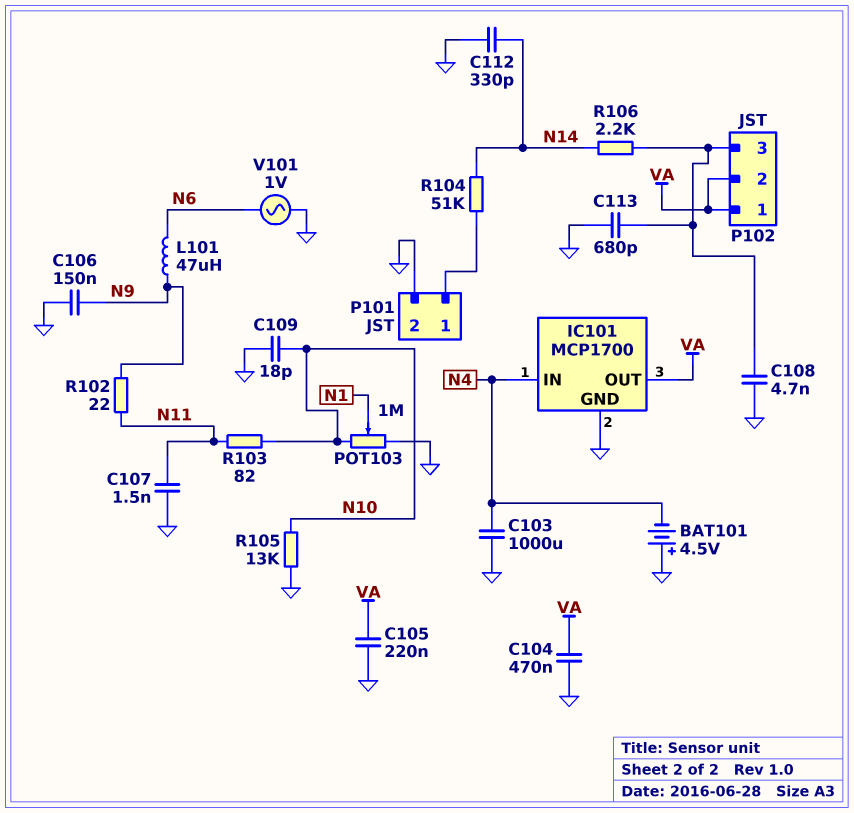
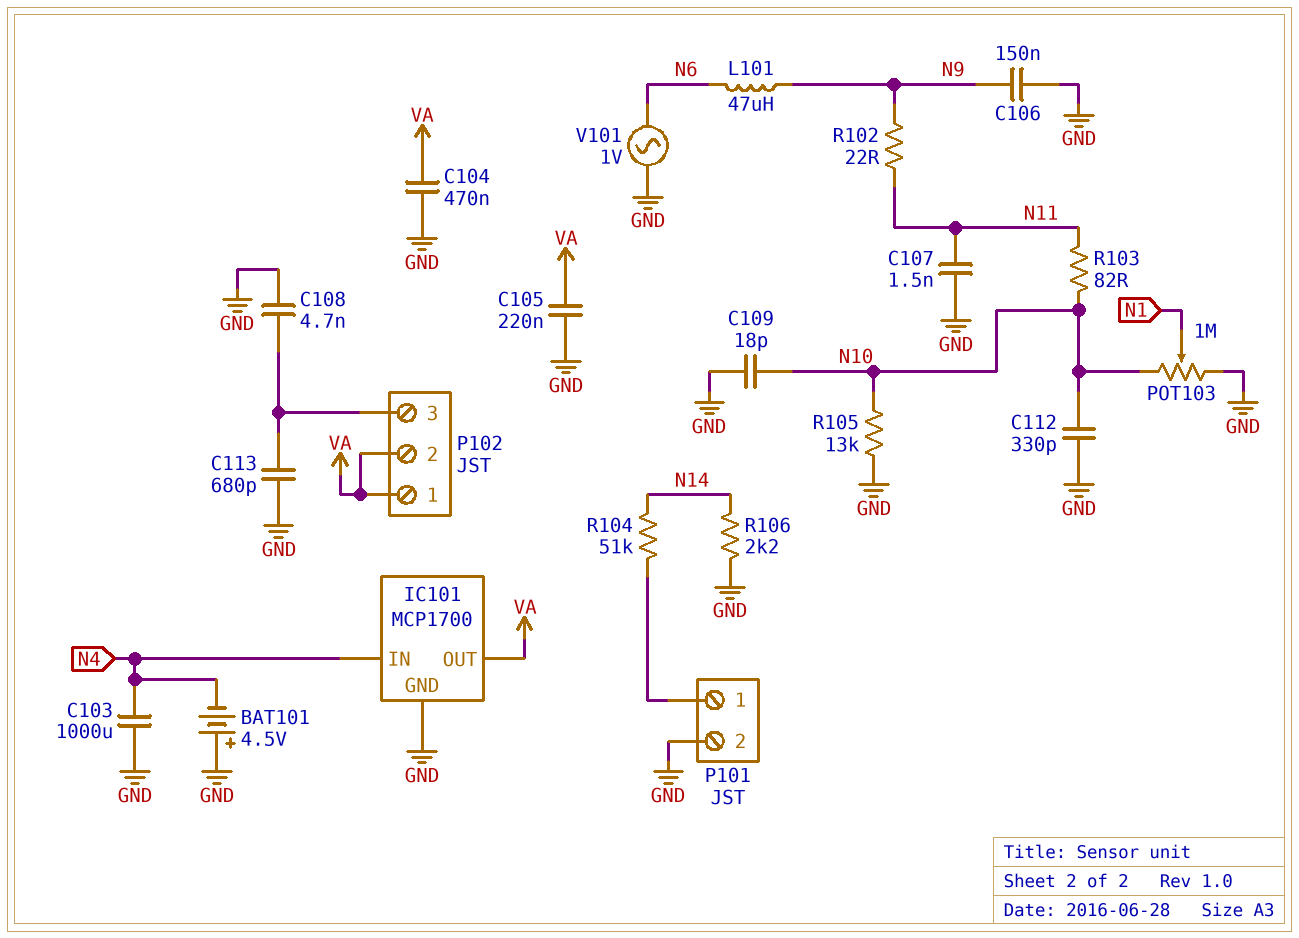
C112: 330pF (GND, N14) -> 330pF (GND, N10)
R106: 2.2k (N14, P102/3) -> 2.2k (GND, N14)

